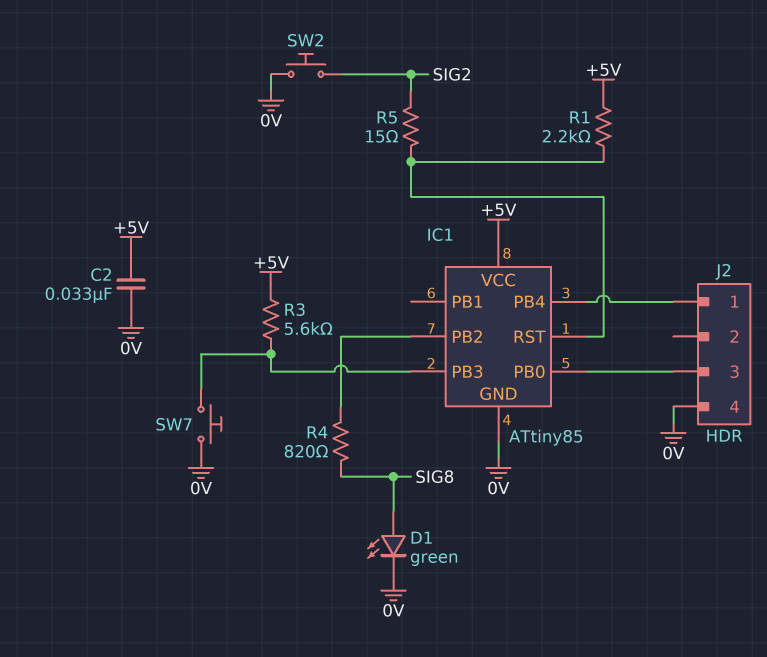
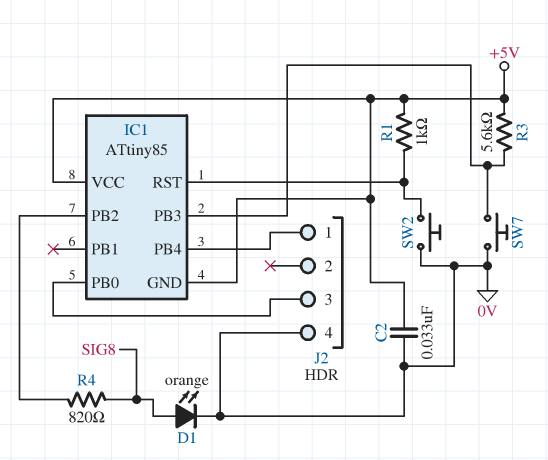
D1: LED green (A SIG8, K 0V) -> LED orange (A SIG8, K 0V)
IC1 pin GND: 0V -> +5V
R1: 2.2k (+5V, IC1/RST) -> 1k (+5V, IC1/RST)
R5: 15 (IC1/RST, SIG2) -> none
SW2: button (0V, SIG2) -> button (0V, IC1/RST)

